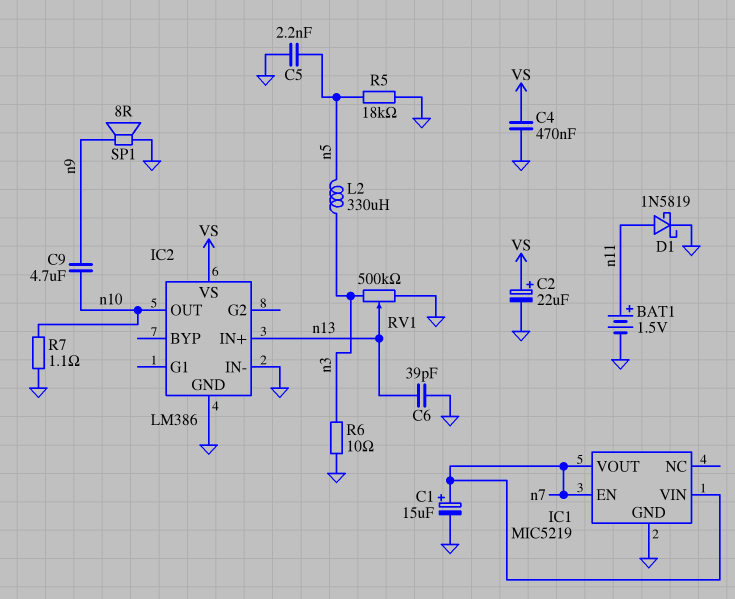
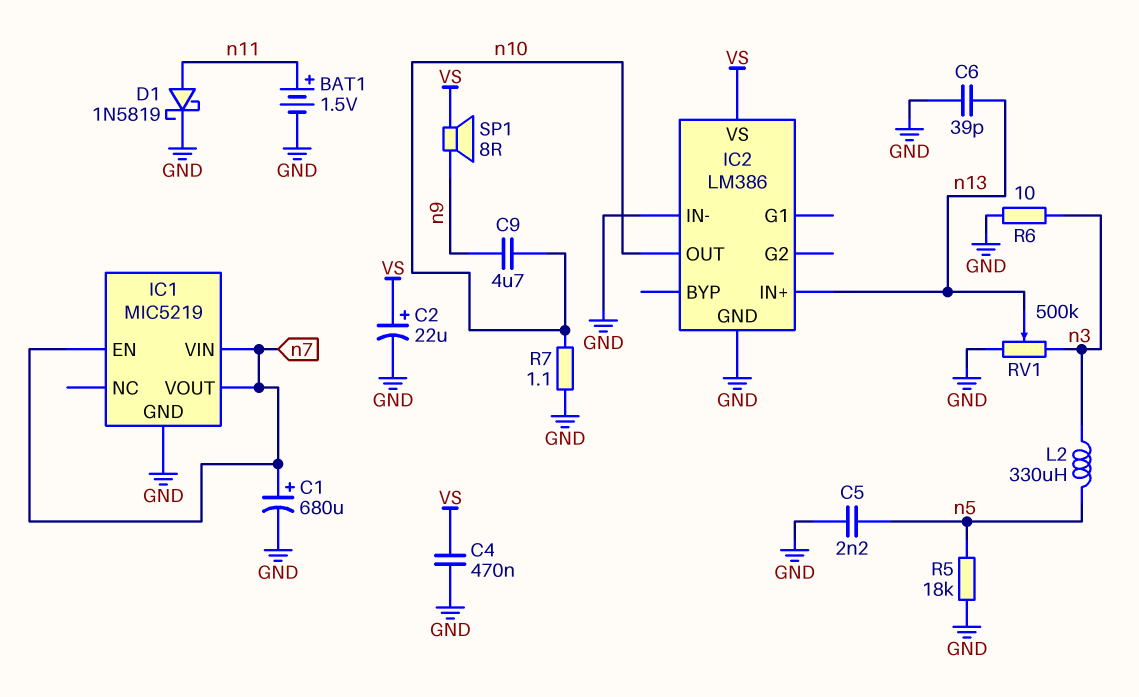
C1: 15uF (plus n7, minus GND) -> 680uF (plus n7, minus GND)
SP1: speaker 8R (GND, n9) -> speaker 8R (VS, n9)

